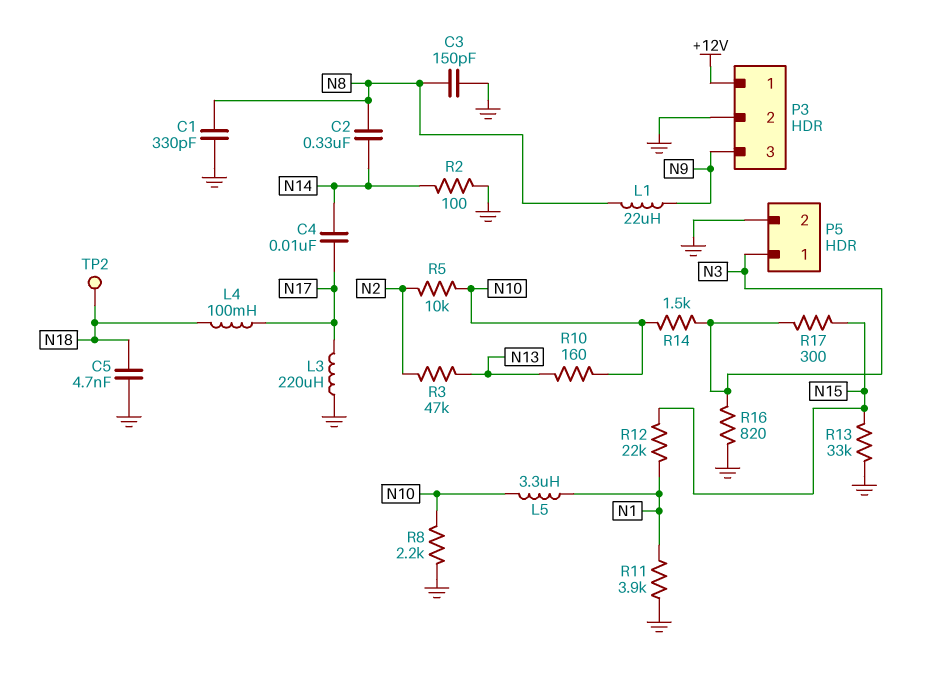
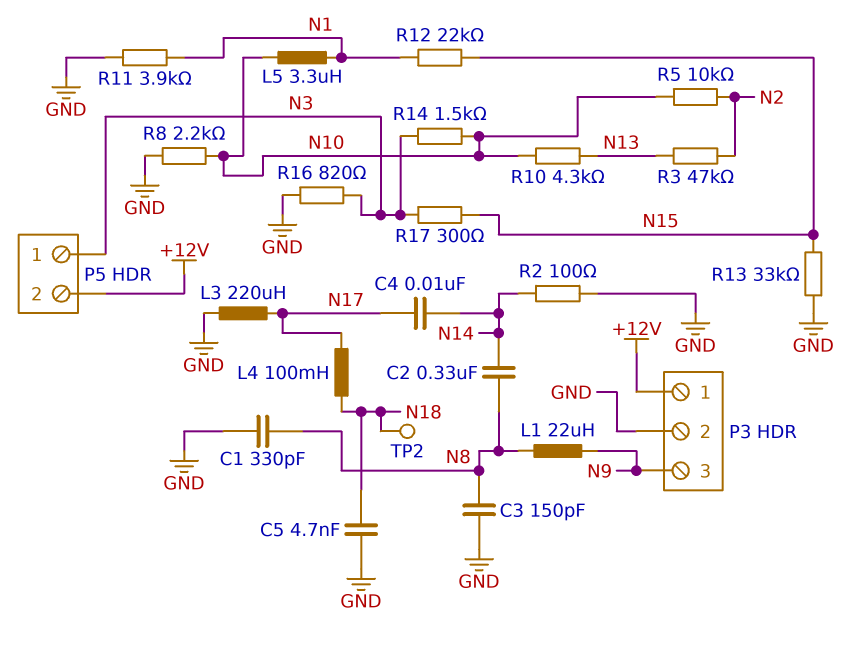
P5 pin 2: GND -> +12V
R10: 160 (N10, N13) -> 4.3k (N10, N13)

